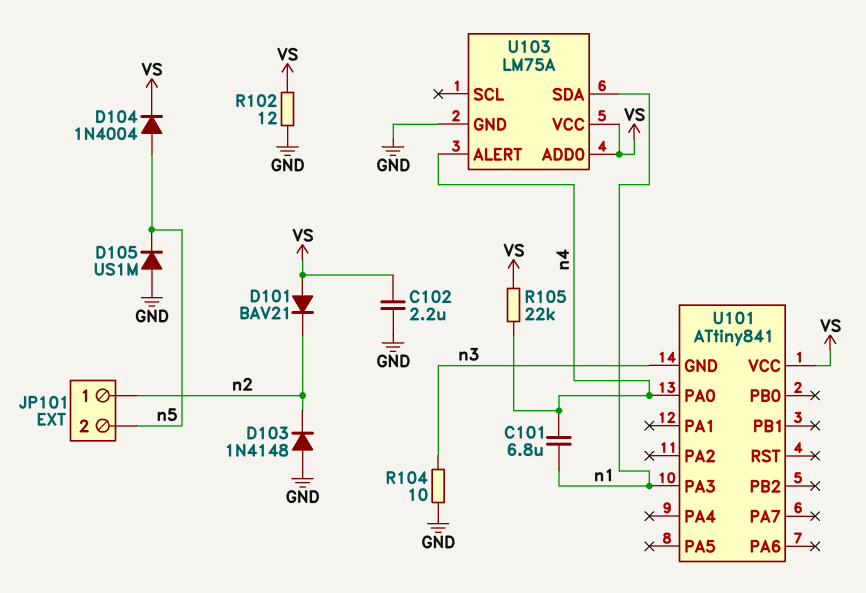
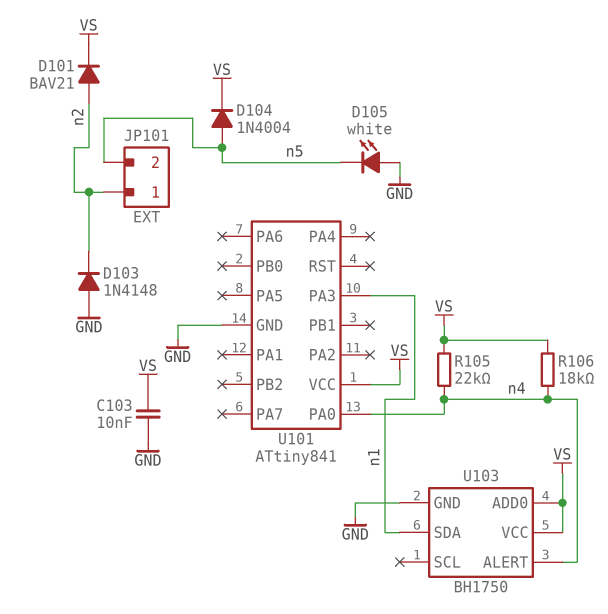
C101: 6.8uF (n1, n4) -> none
C102: 2.2uF (GND, VS) -> none
C103: none -> 10nF (GND, VS)
D101: diode BAV21 (A VS, K n2) -> diode BAV21 (A n2, K VS)
D105: diode US1M (A GND, K n5) -> LED white (A GND, K n5)
R102: 12 (GND, VS) -> none
R104: 10 (GND, n3) -> none
R106: none -> 18k (VS, n4)
U101 pin GND: n3 -> GND
U103: LM75A -> BH1750

